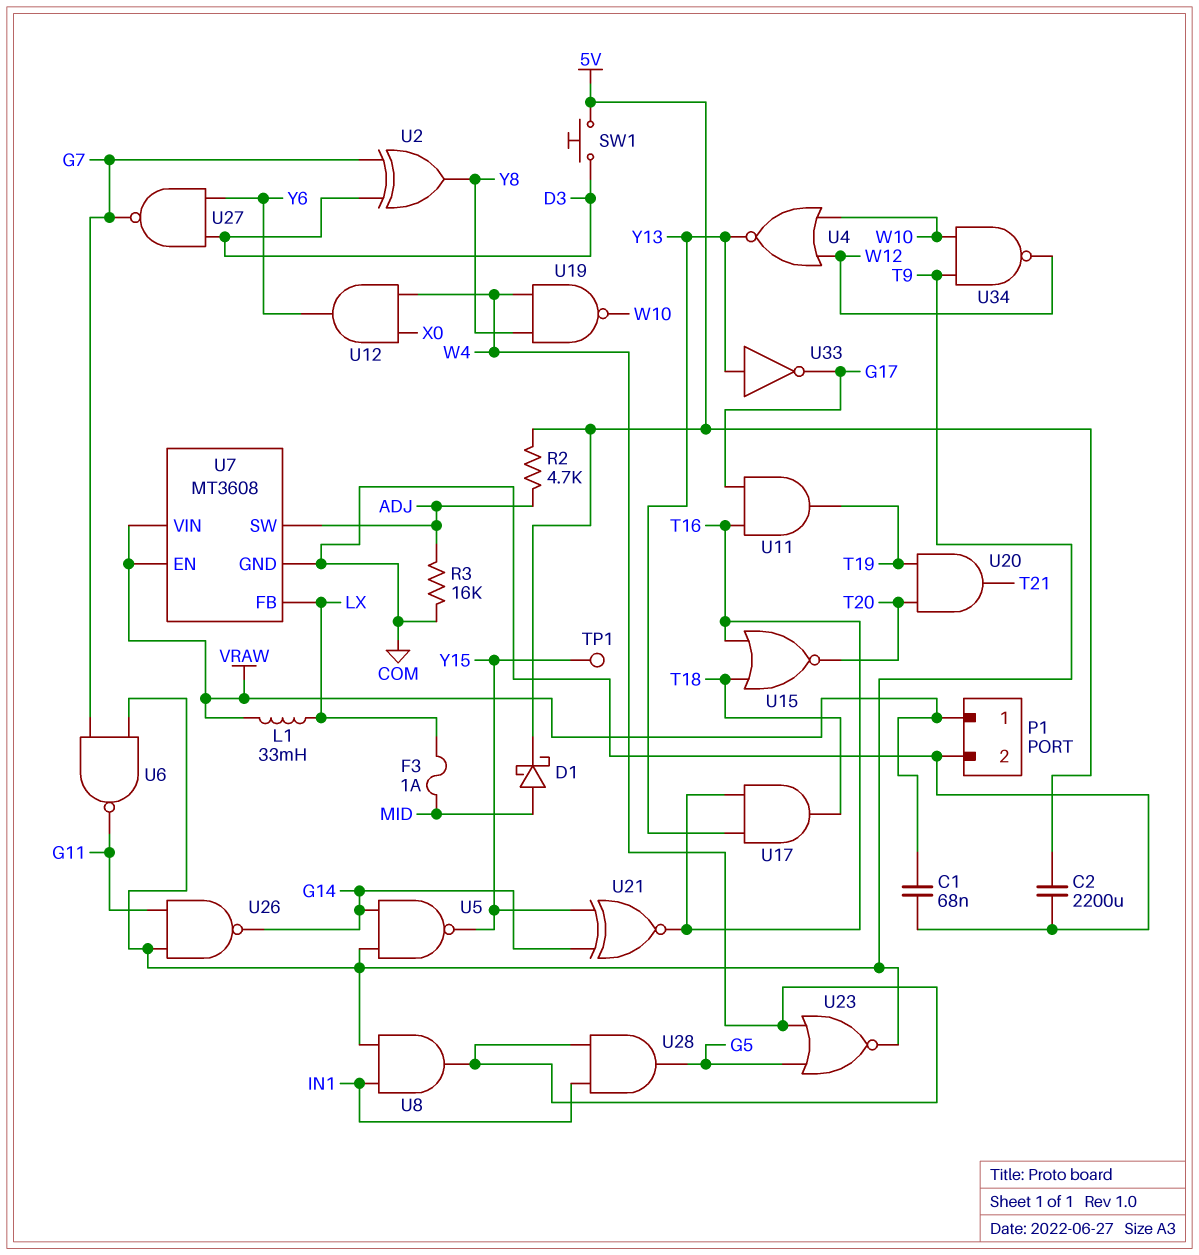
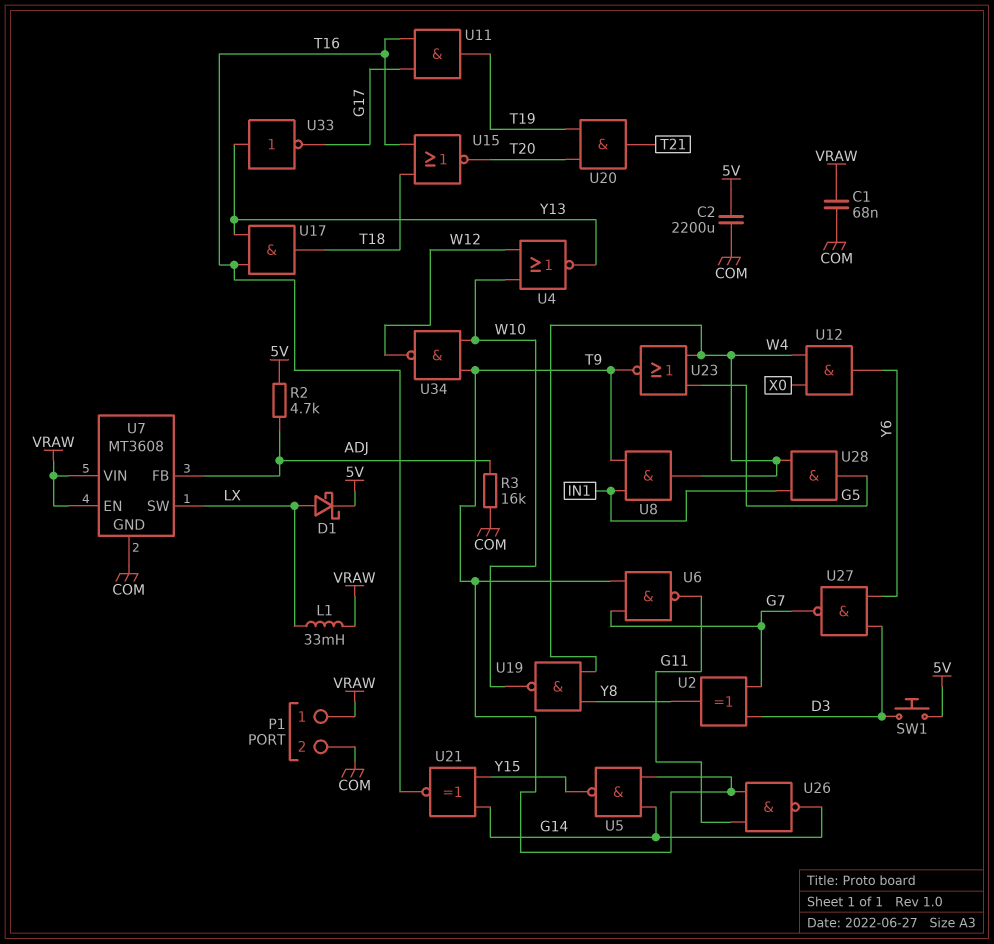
D1: schottky (A MID, K 5V) -> schottky (A LX, K 5V)
F3: 1A (LX, MID) -> none
TP1: test point (Y15) -> none
U7 pin FB: LX -> ADJ
U7 pin SW: ADJ -> LX

